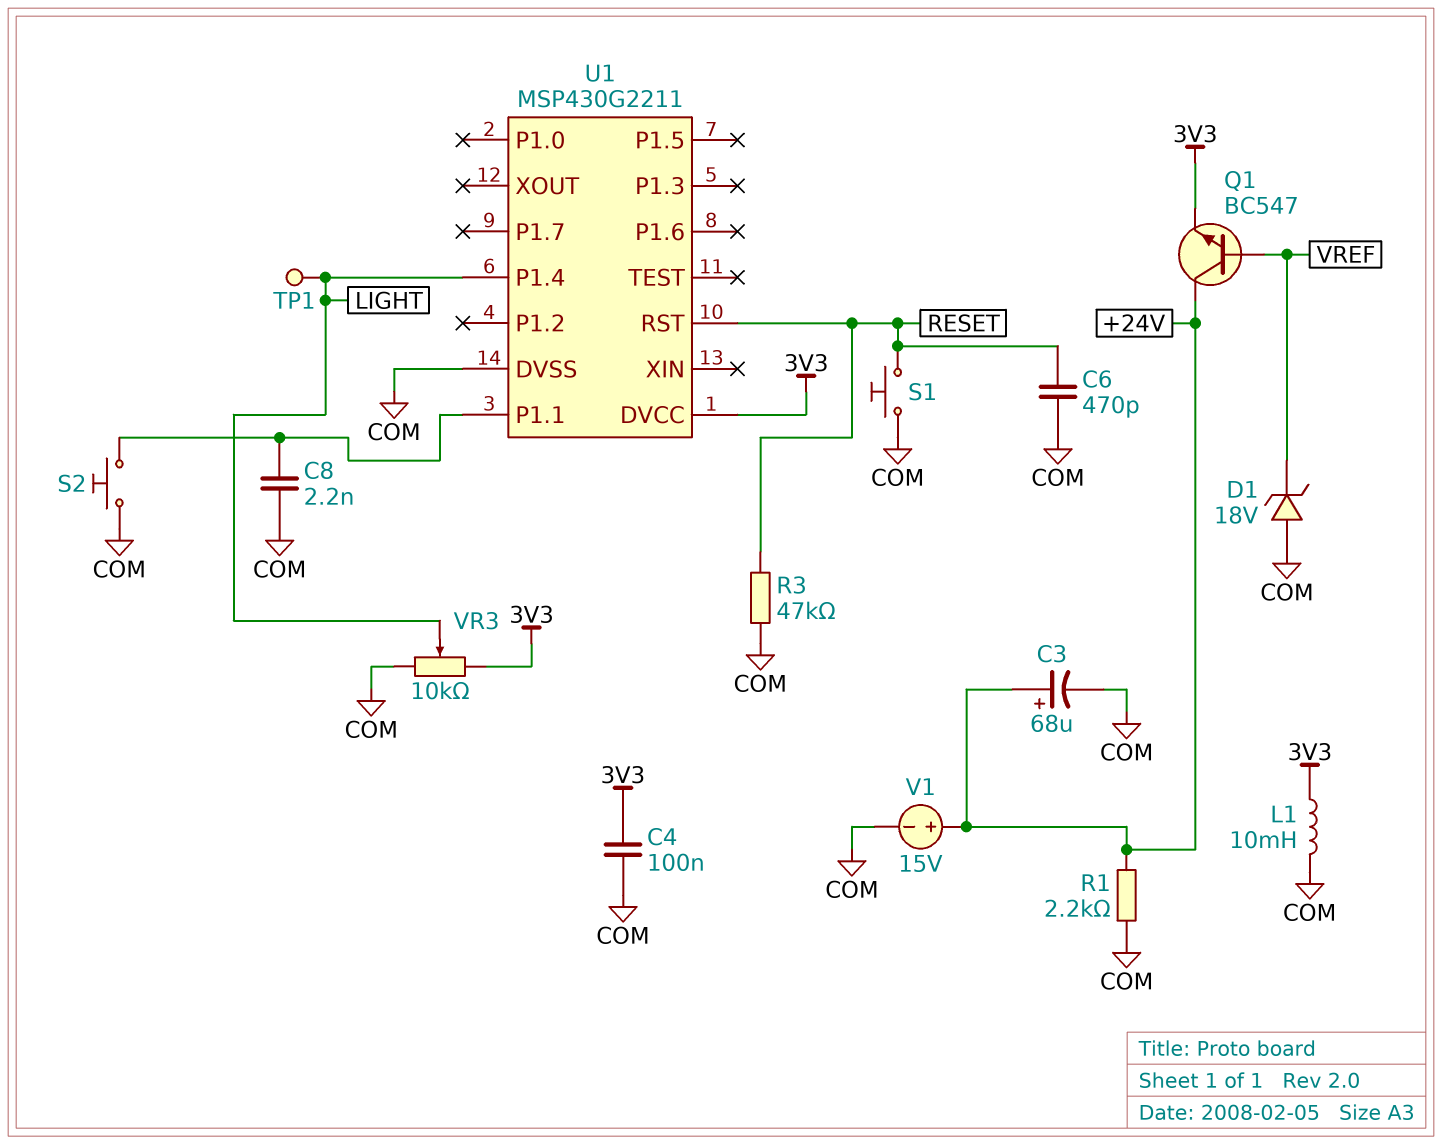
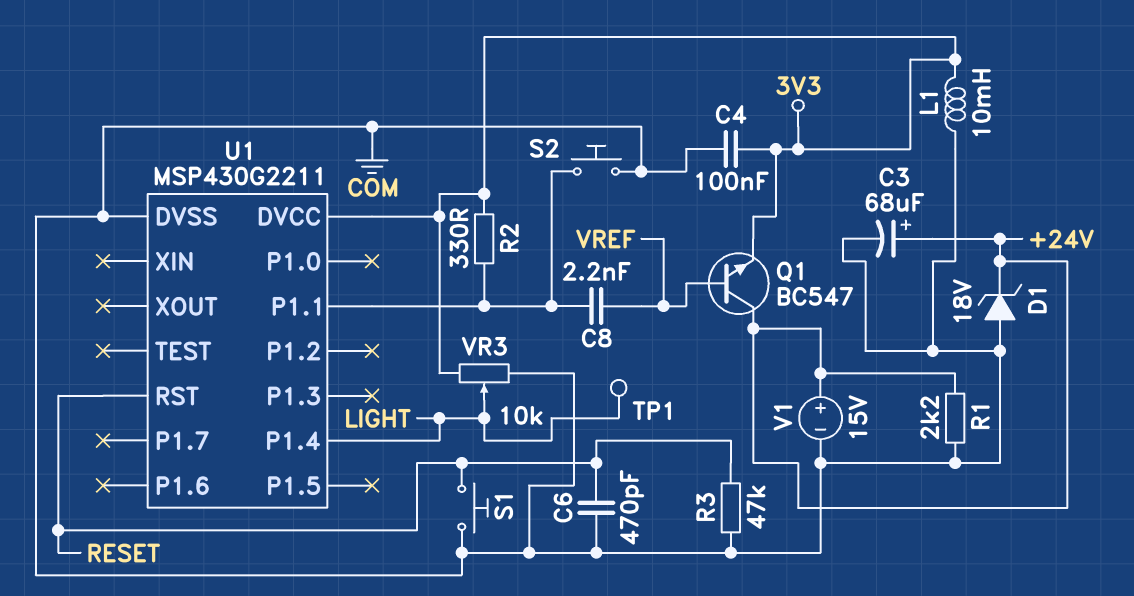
C8: 2.2nF (COM, U1/P1.1) -> 2.2nF (U1/P1.1, VREF)
D1: zener 18V (A COM, K VREF) -> zener 18V (A COM, K +24V)
R2: none -> 330 (3V3, U1/P1.1)

